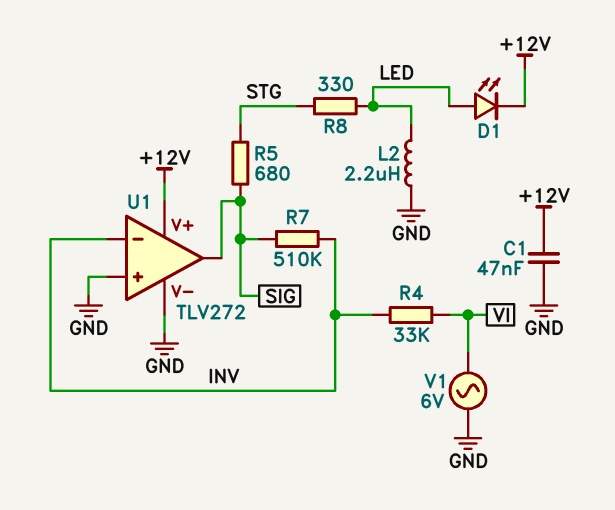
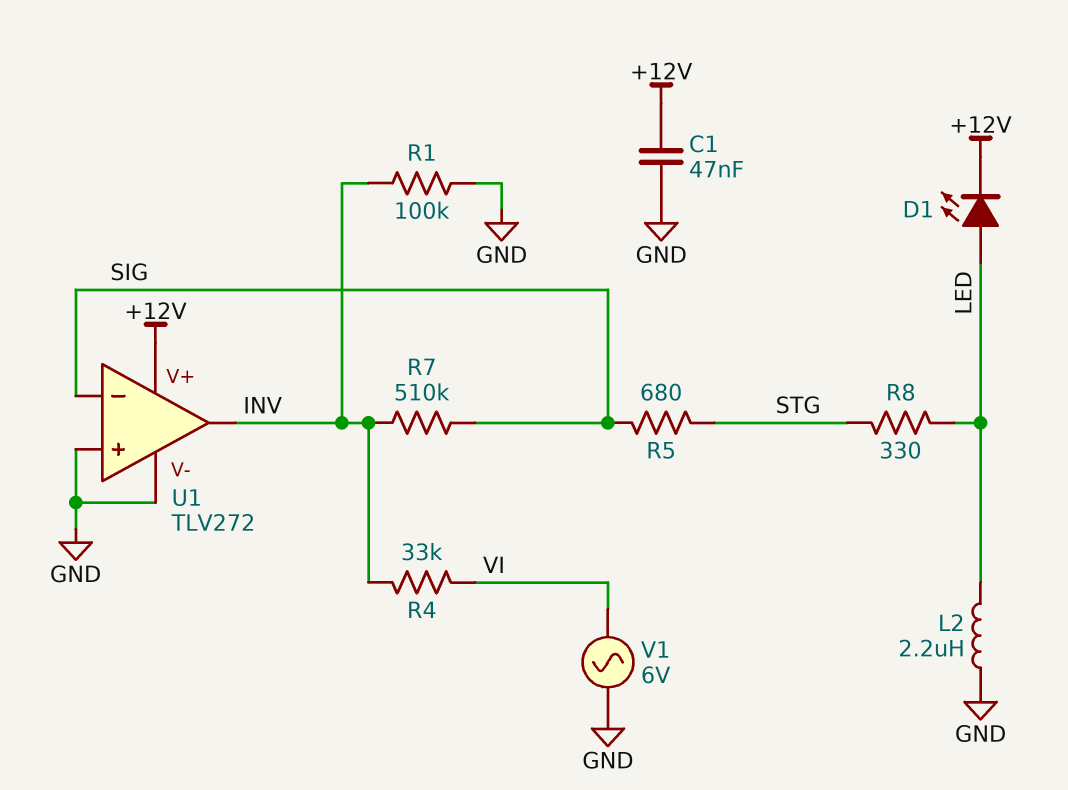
R1: none -> 100k (GND, INV)
U1 pin in-: INV -> SIG
U1 pin out: SIG -> INV

